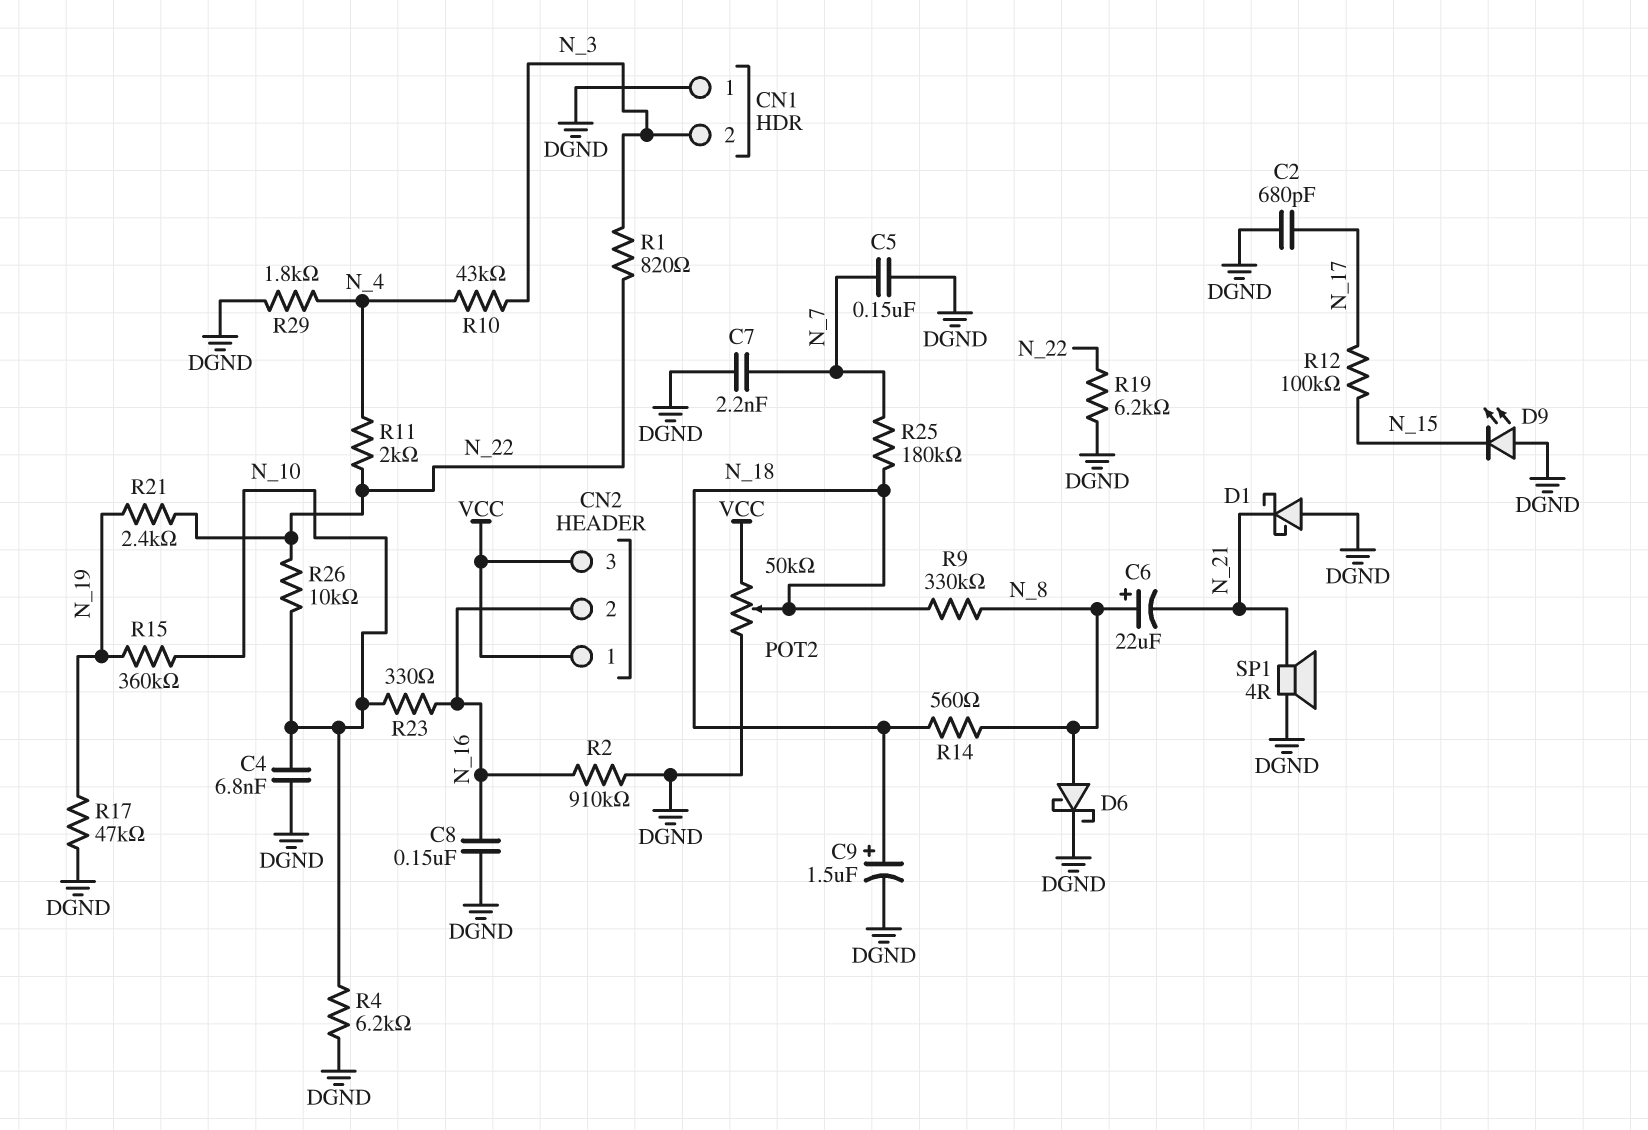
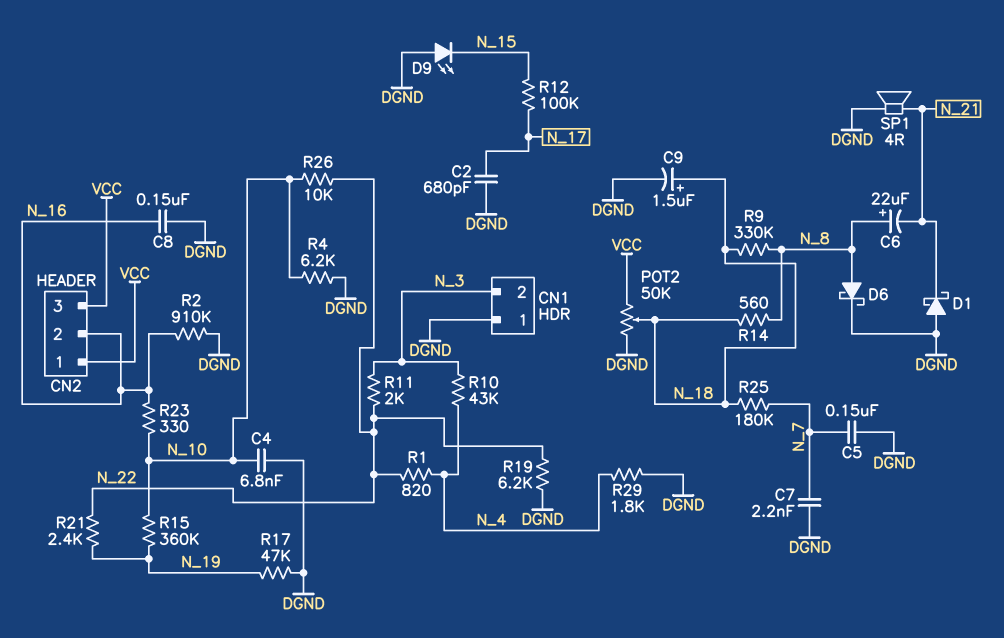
R1: 820 (N_3, N_22) -> 820 (N_4, N_22)
R11: 2k (N_4, N_22) -> 2k (N_3, N_22)

